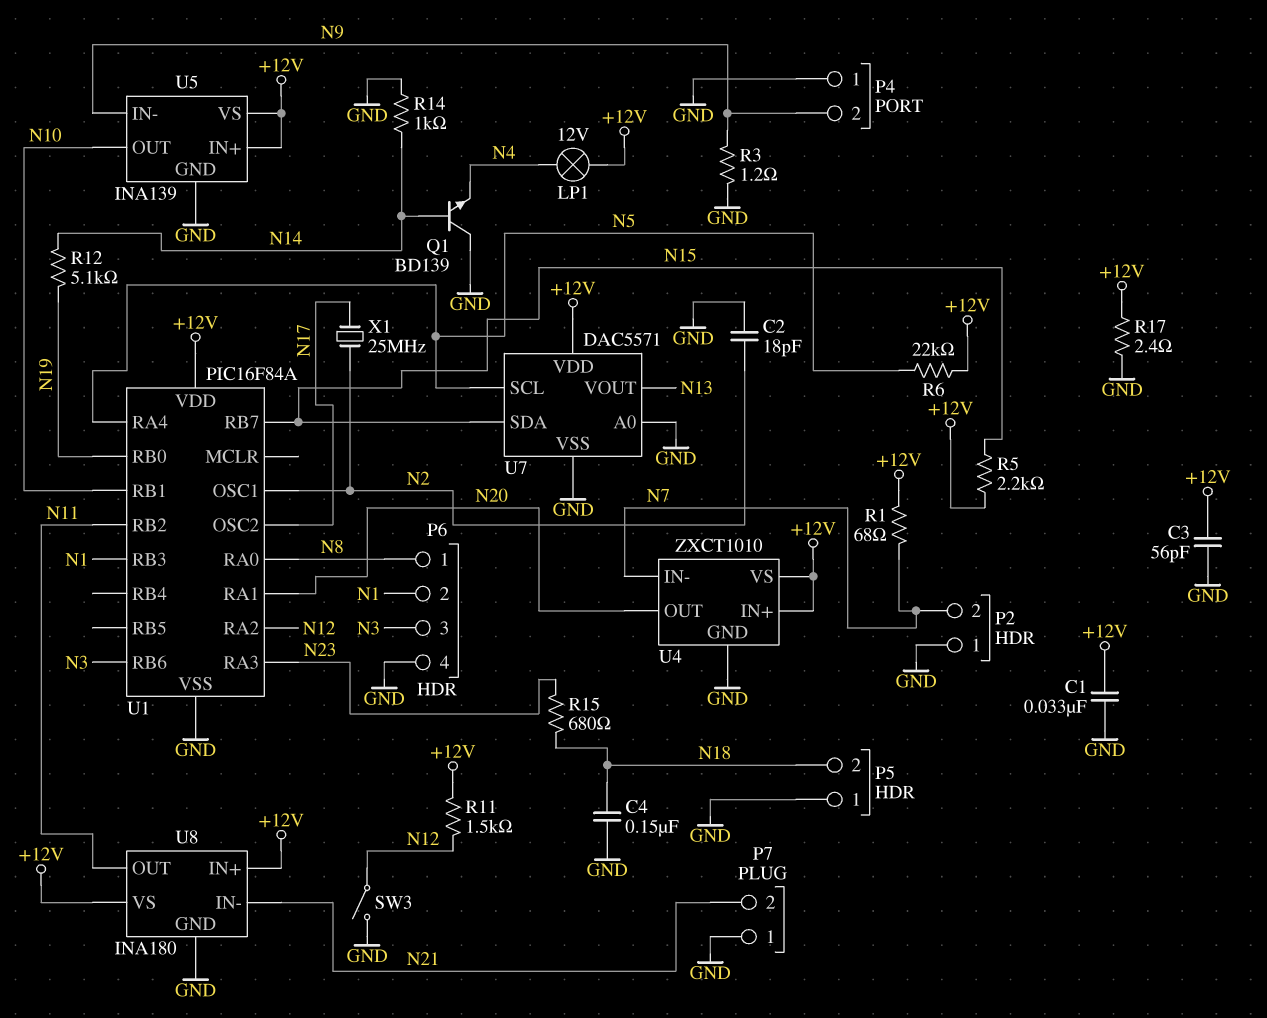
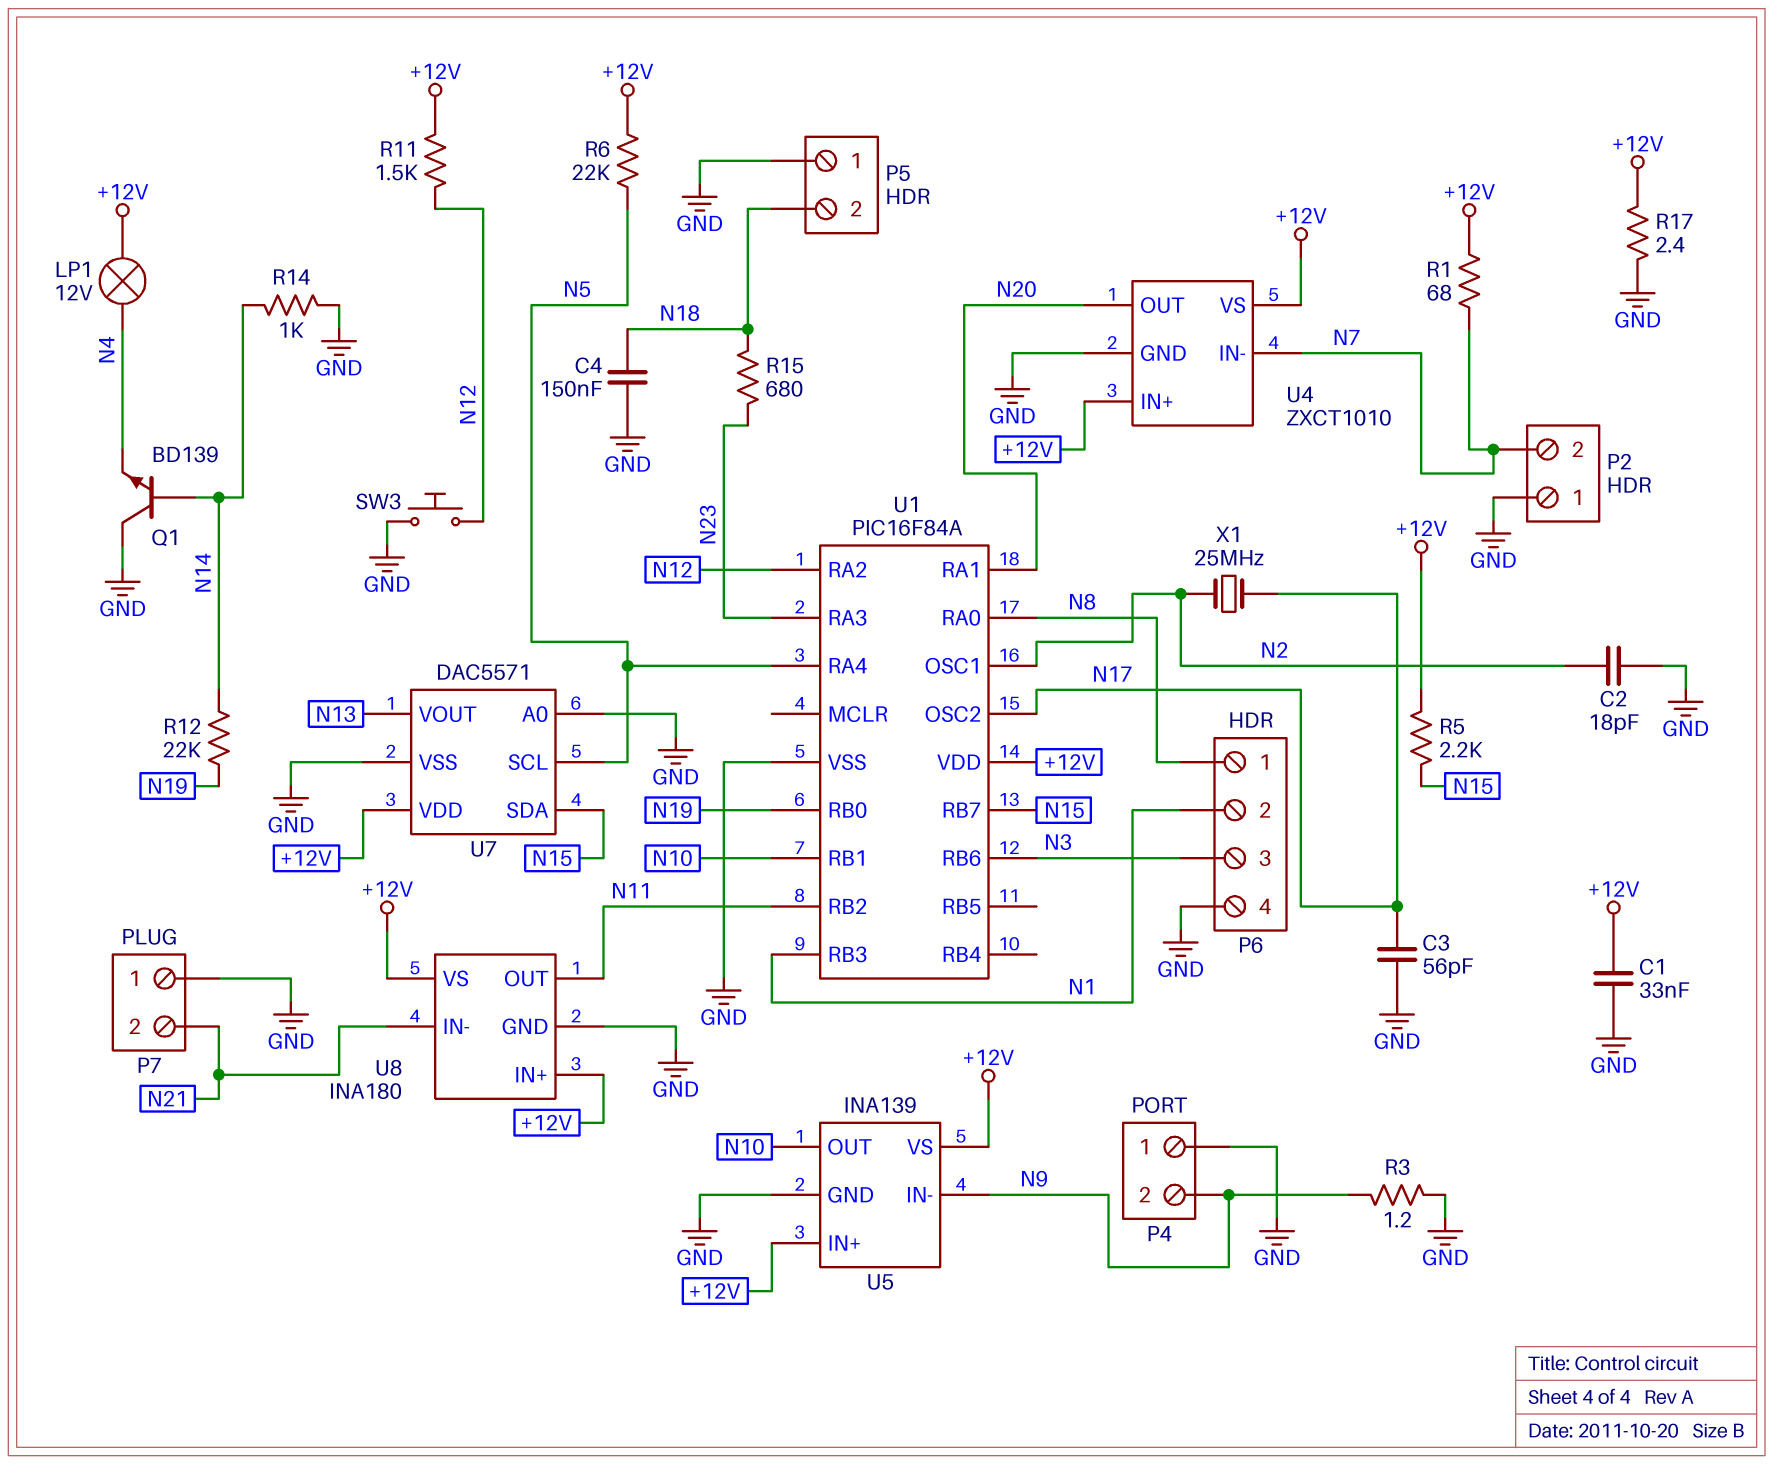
C3: 56pF (+12V, GND) -> 56pF (GND, N17)
R12: 5.1k (N14, N19) -> 22k (N14, N19)
SW3: switch (GND, N12) -> button (GND, N12)

